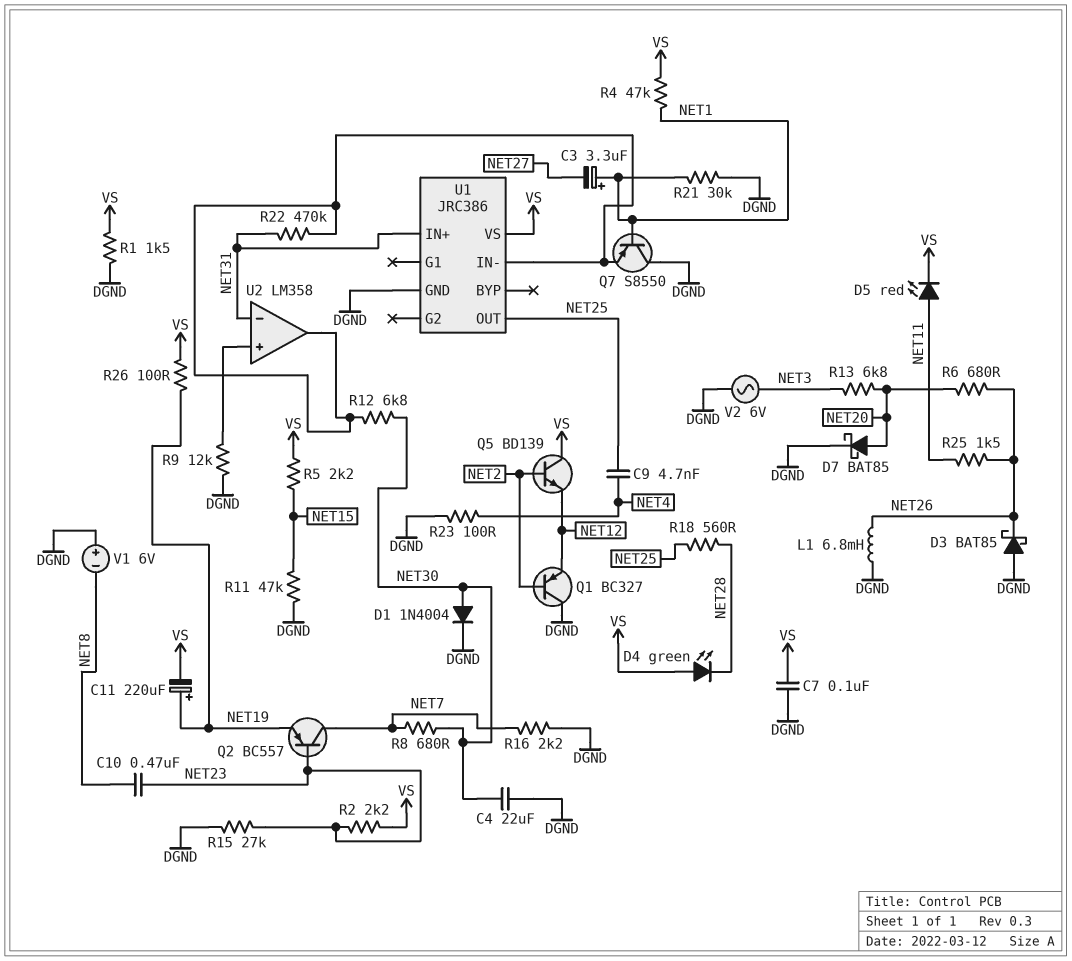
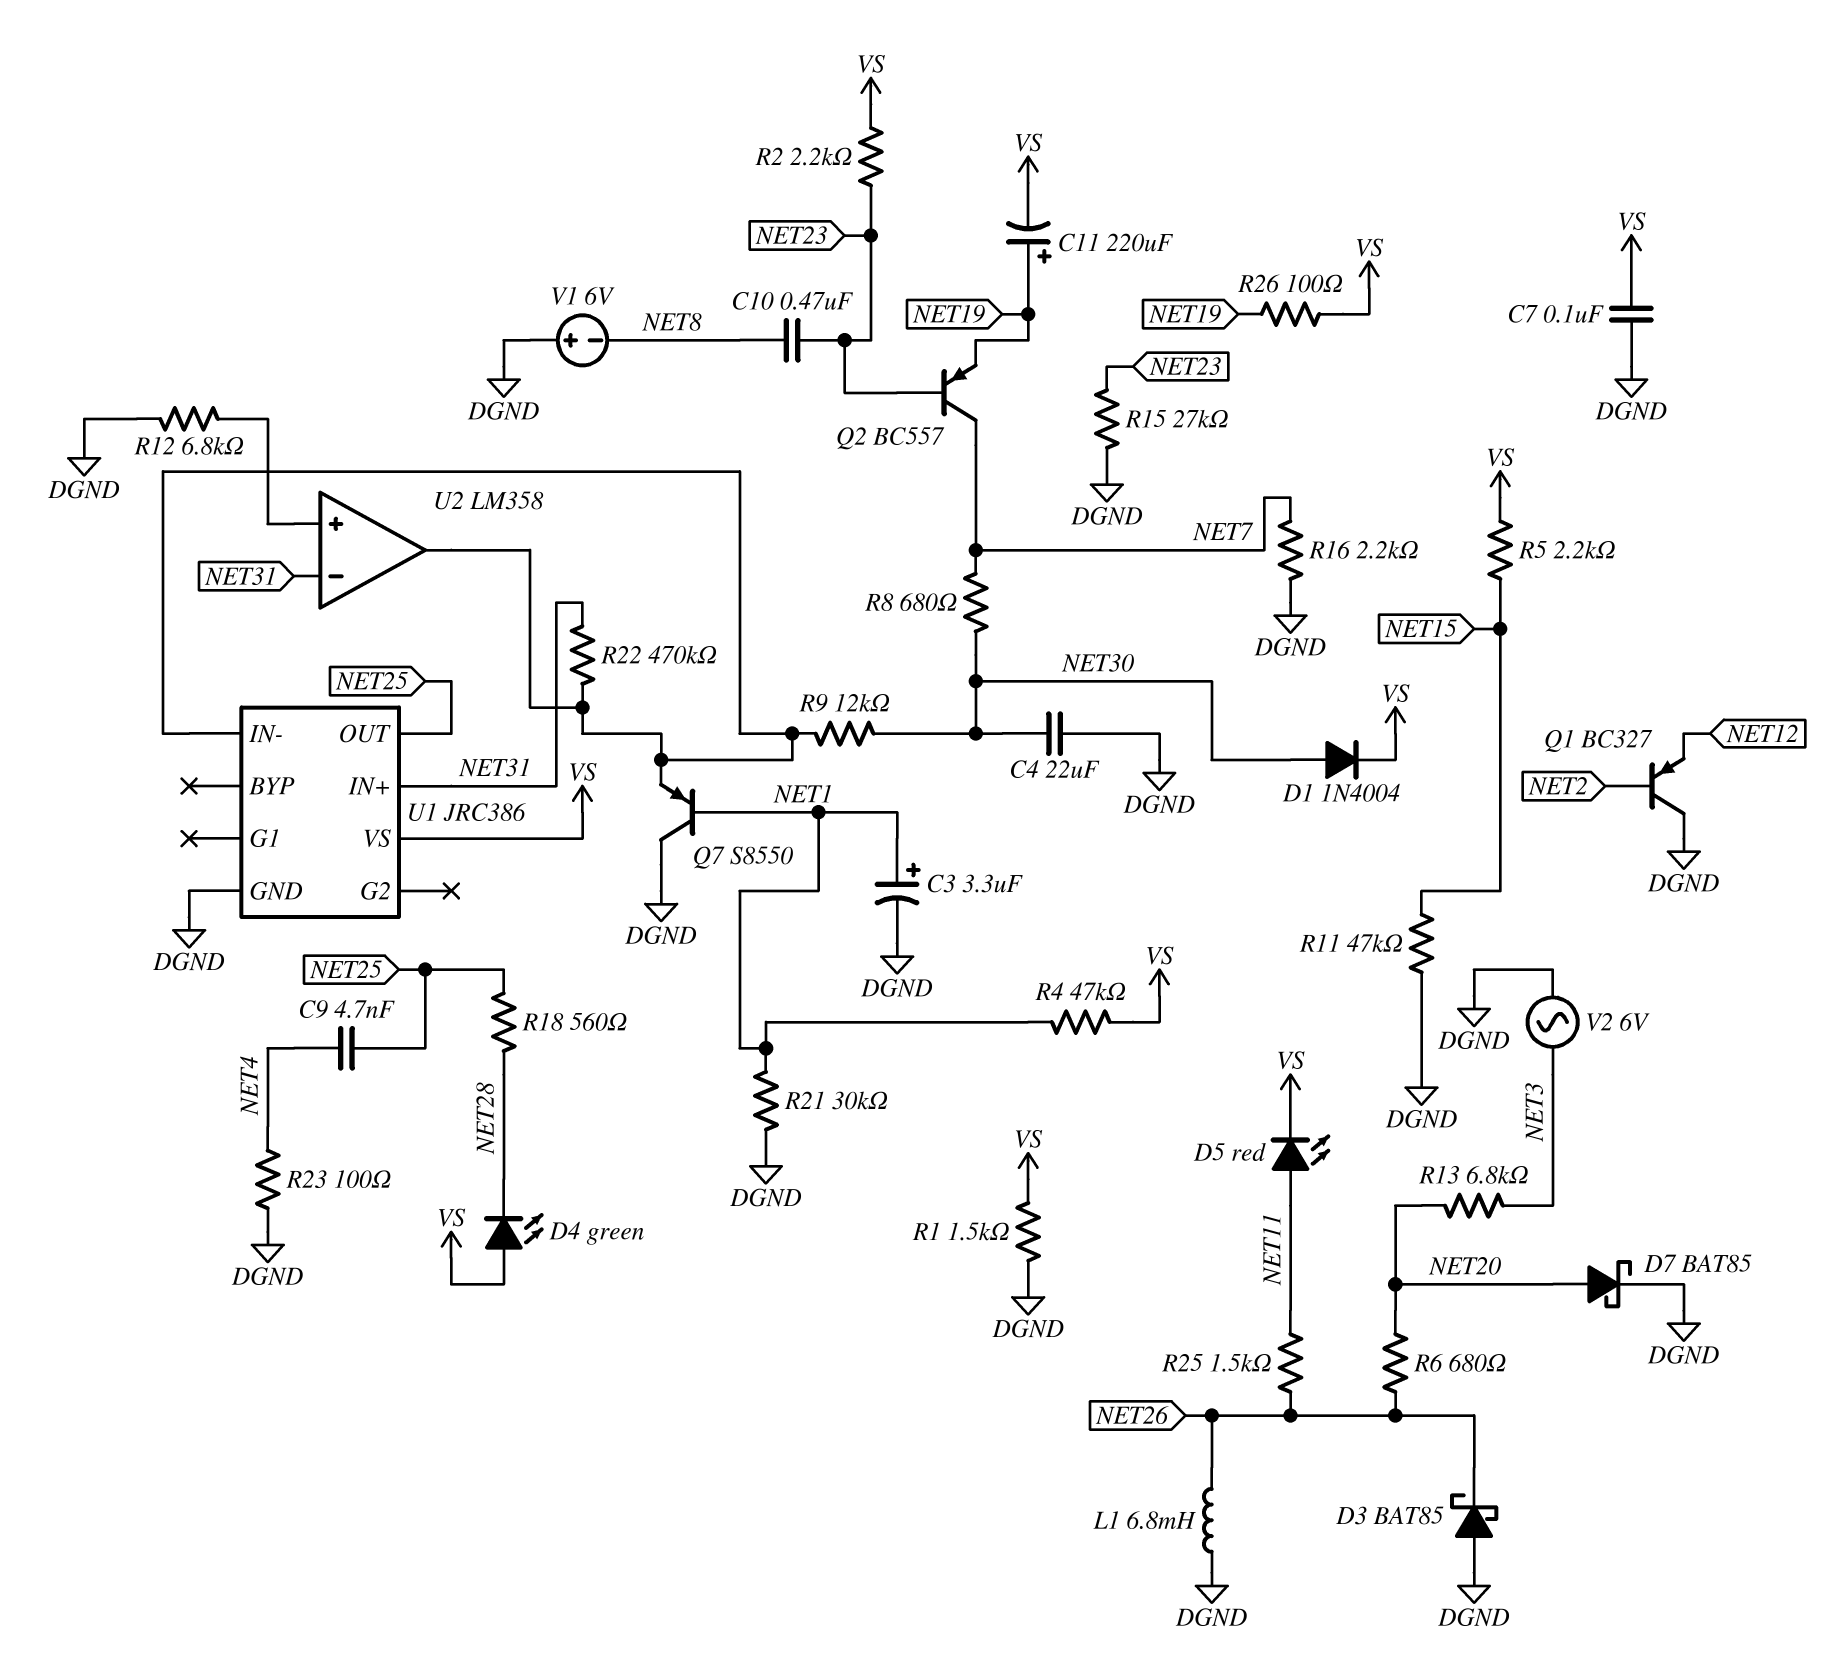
C3: 3.3uF (plus NET1, minus NET27) -> 3.3uF (plus NET1, minus DGND)
D1: diode 1N4004 (A NET30, K DGND) -> diode 1N4004 (A NET30, K VS)
Q5: NPN BD139 (B NET2, C VS, E NET12) -> none
R9: 12k (DGND, U2/in+) -> 12k (NET30, U1/IN-)
R12: 6.8k (NET30, U1/IN-) -> 6.8k (DGND, U2/in+)

